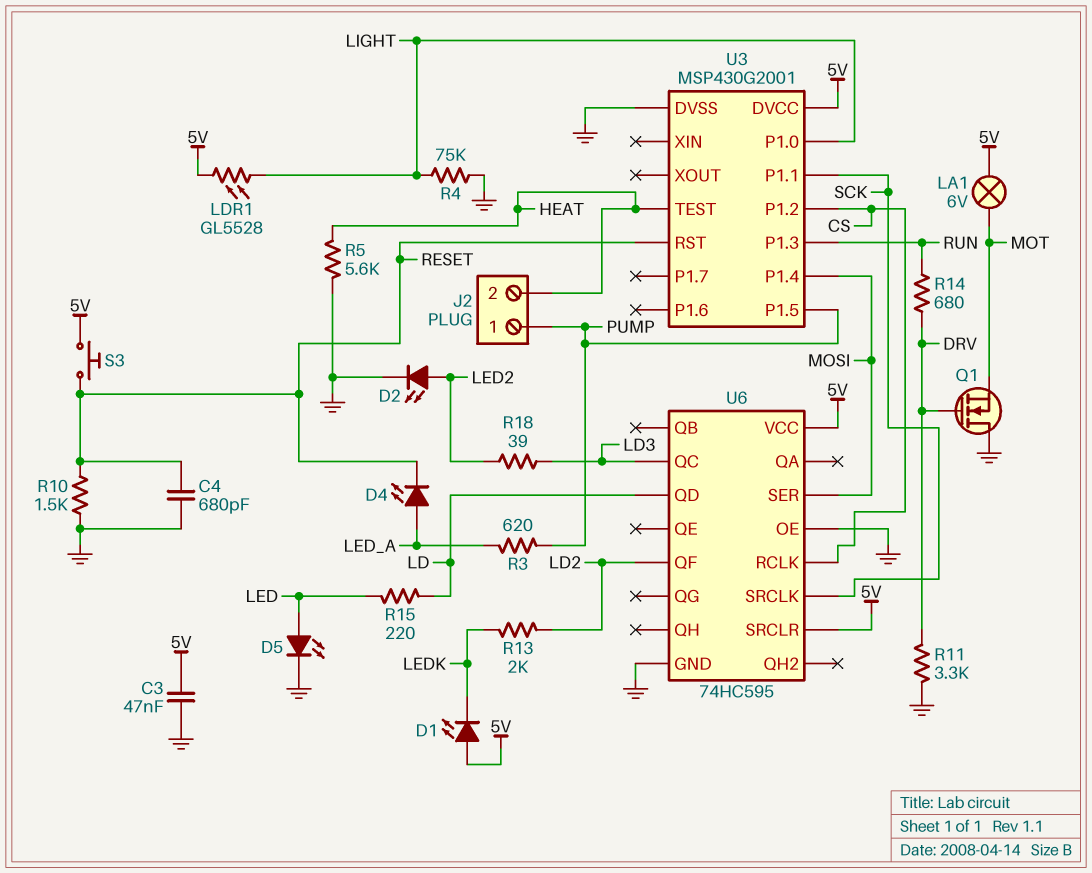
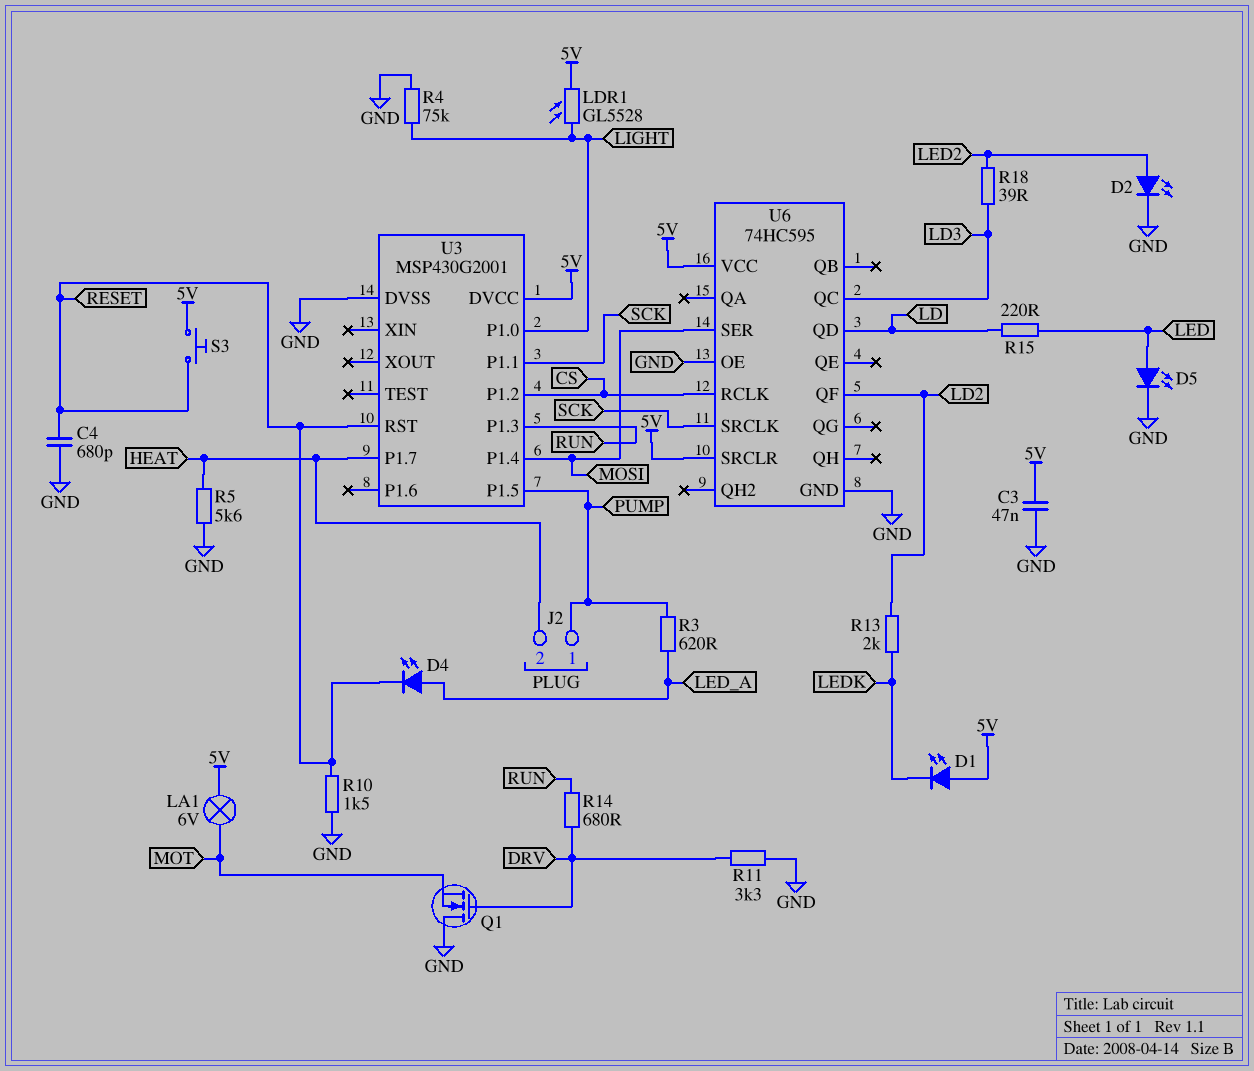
U3 pin P1.7: none -> HEAT
U3 pin TEST: HEAT -> none

